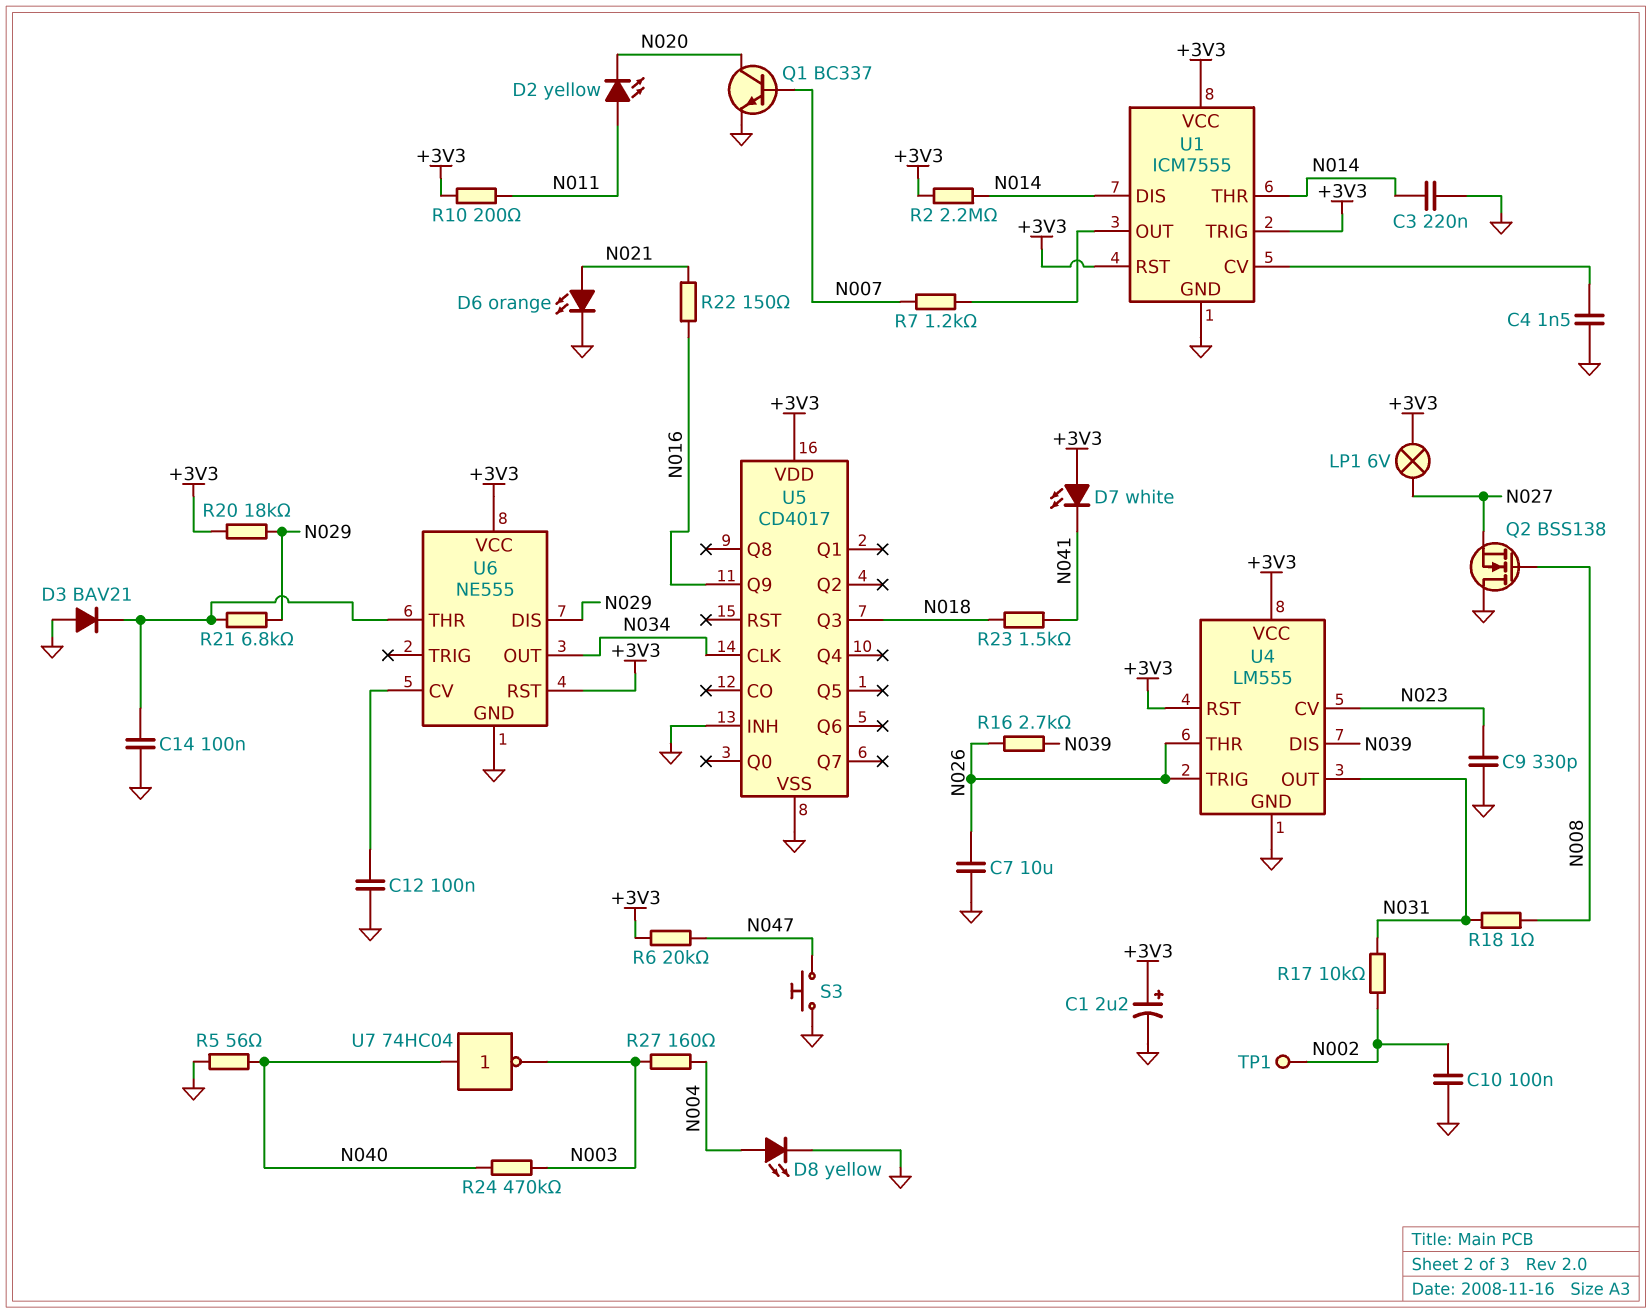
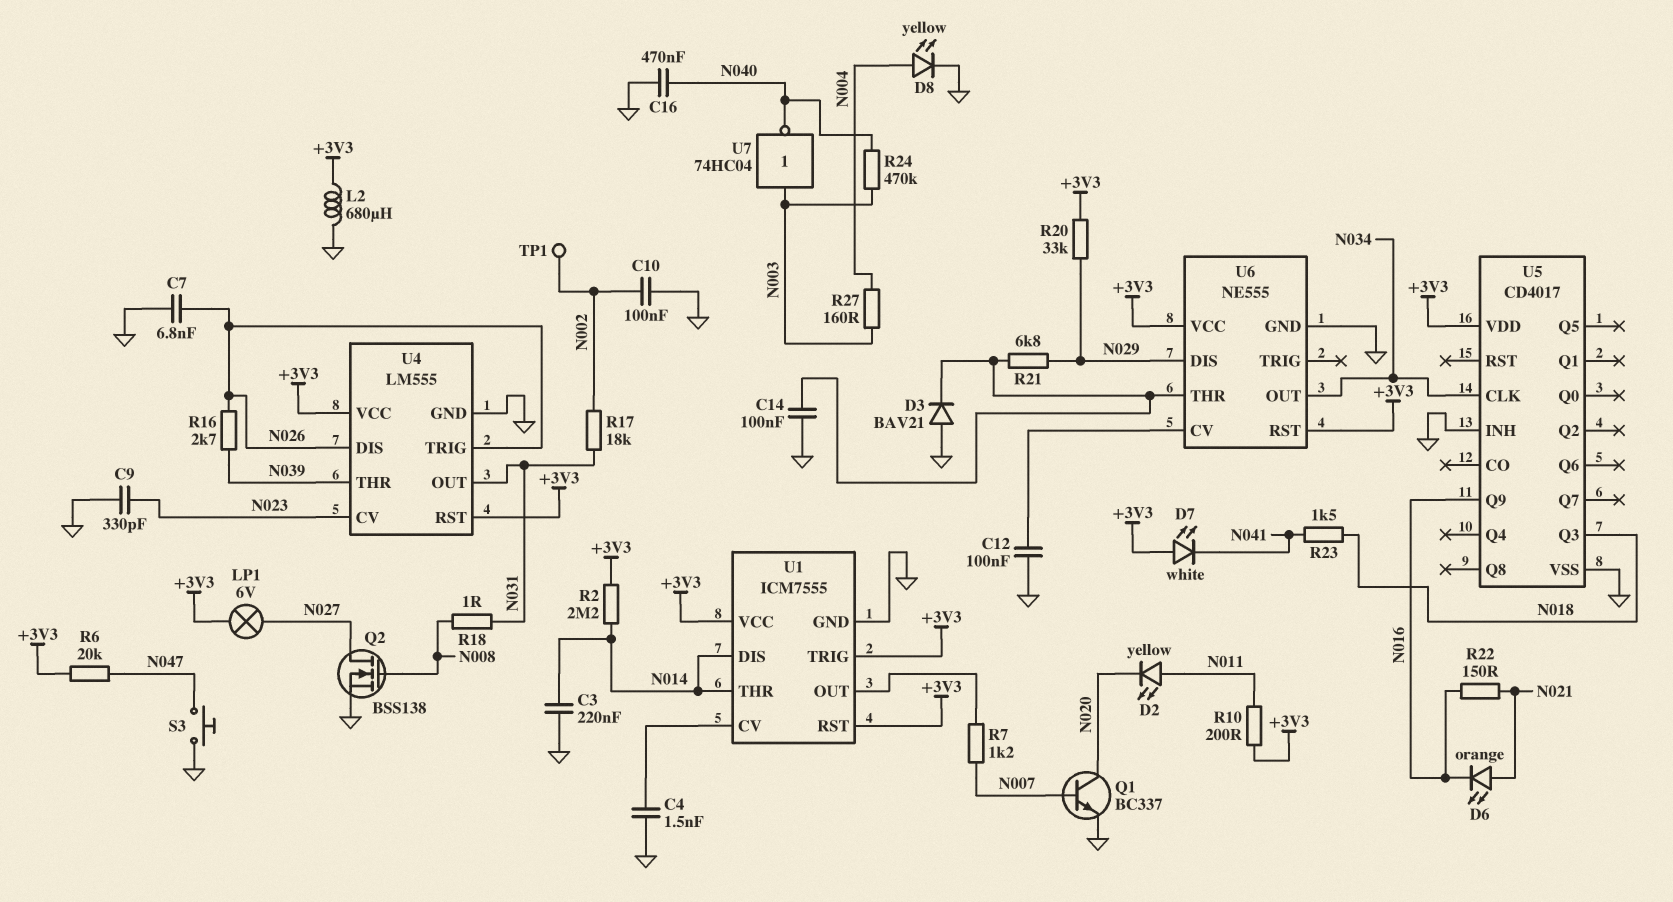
C1: 2.2uF (plus +3V3, minus GND) -> none
C7: 10uF (GND, N026) -> 6.8nF (GND, N026)
C16: none -> 470nF (GND, N040)
D6: LED orange (A N021, K GND) -> LED orange (A N021, K N016)
L2: none -> 680uH (+3V3, GND)
Q2: NMOS BSS138 (G N008, D GND, S N027) -> NMOS BSS138 (G N008, D N027, S GND)
R5: 56 (GND, N040) -> none
R17: 10k (N002, N031) -> 18k (N002, N031)
R20: 18k (+3V3, N029) -> 33k (+3V3, N029)
U4 pin DIS: N039 -> N026
U4 pin THR: N026 -> N039
U7: NOT 74HC04 (in N040, out N003) -> NOT 74HC04 (in N003, out N040)

